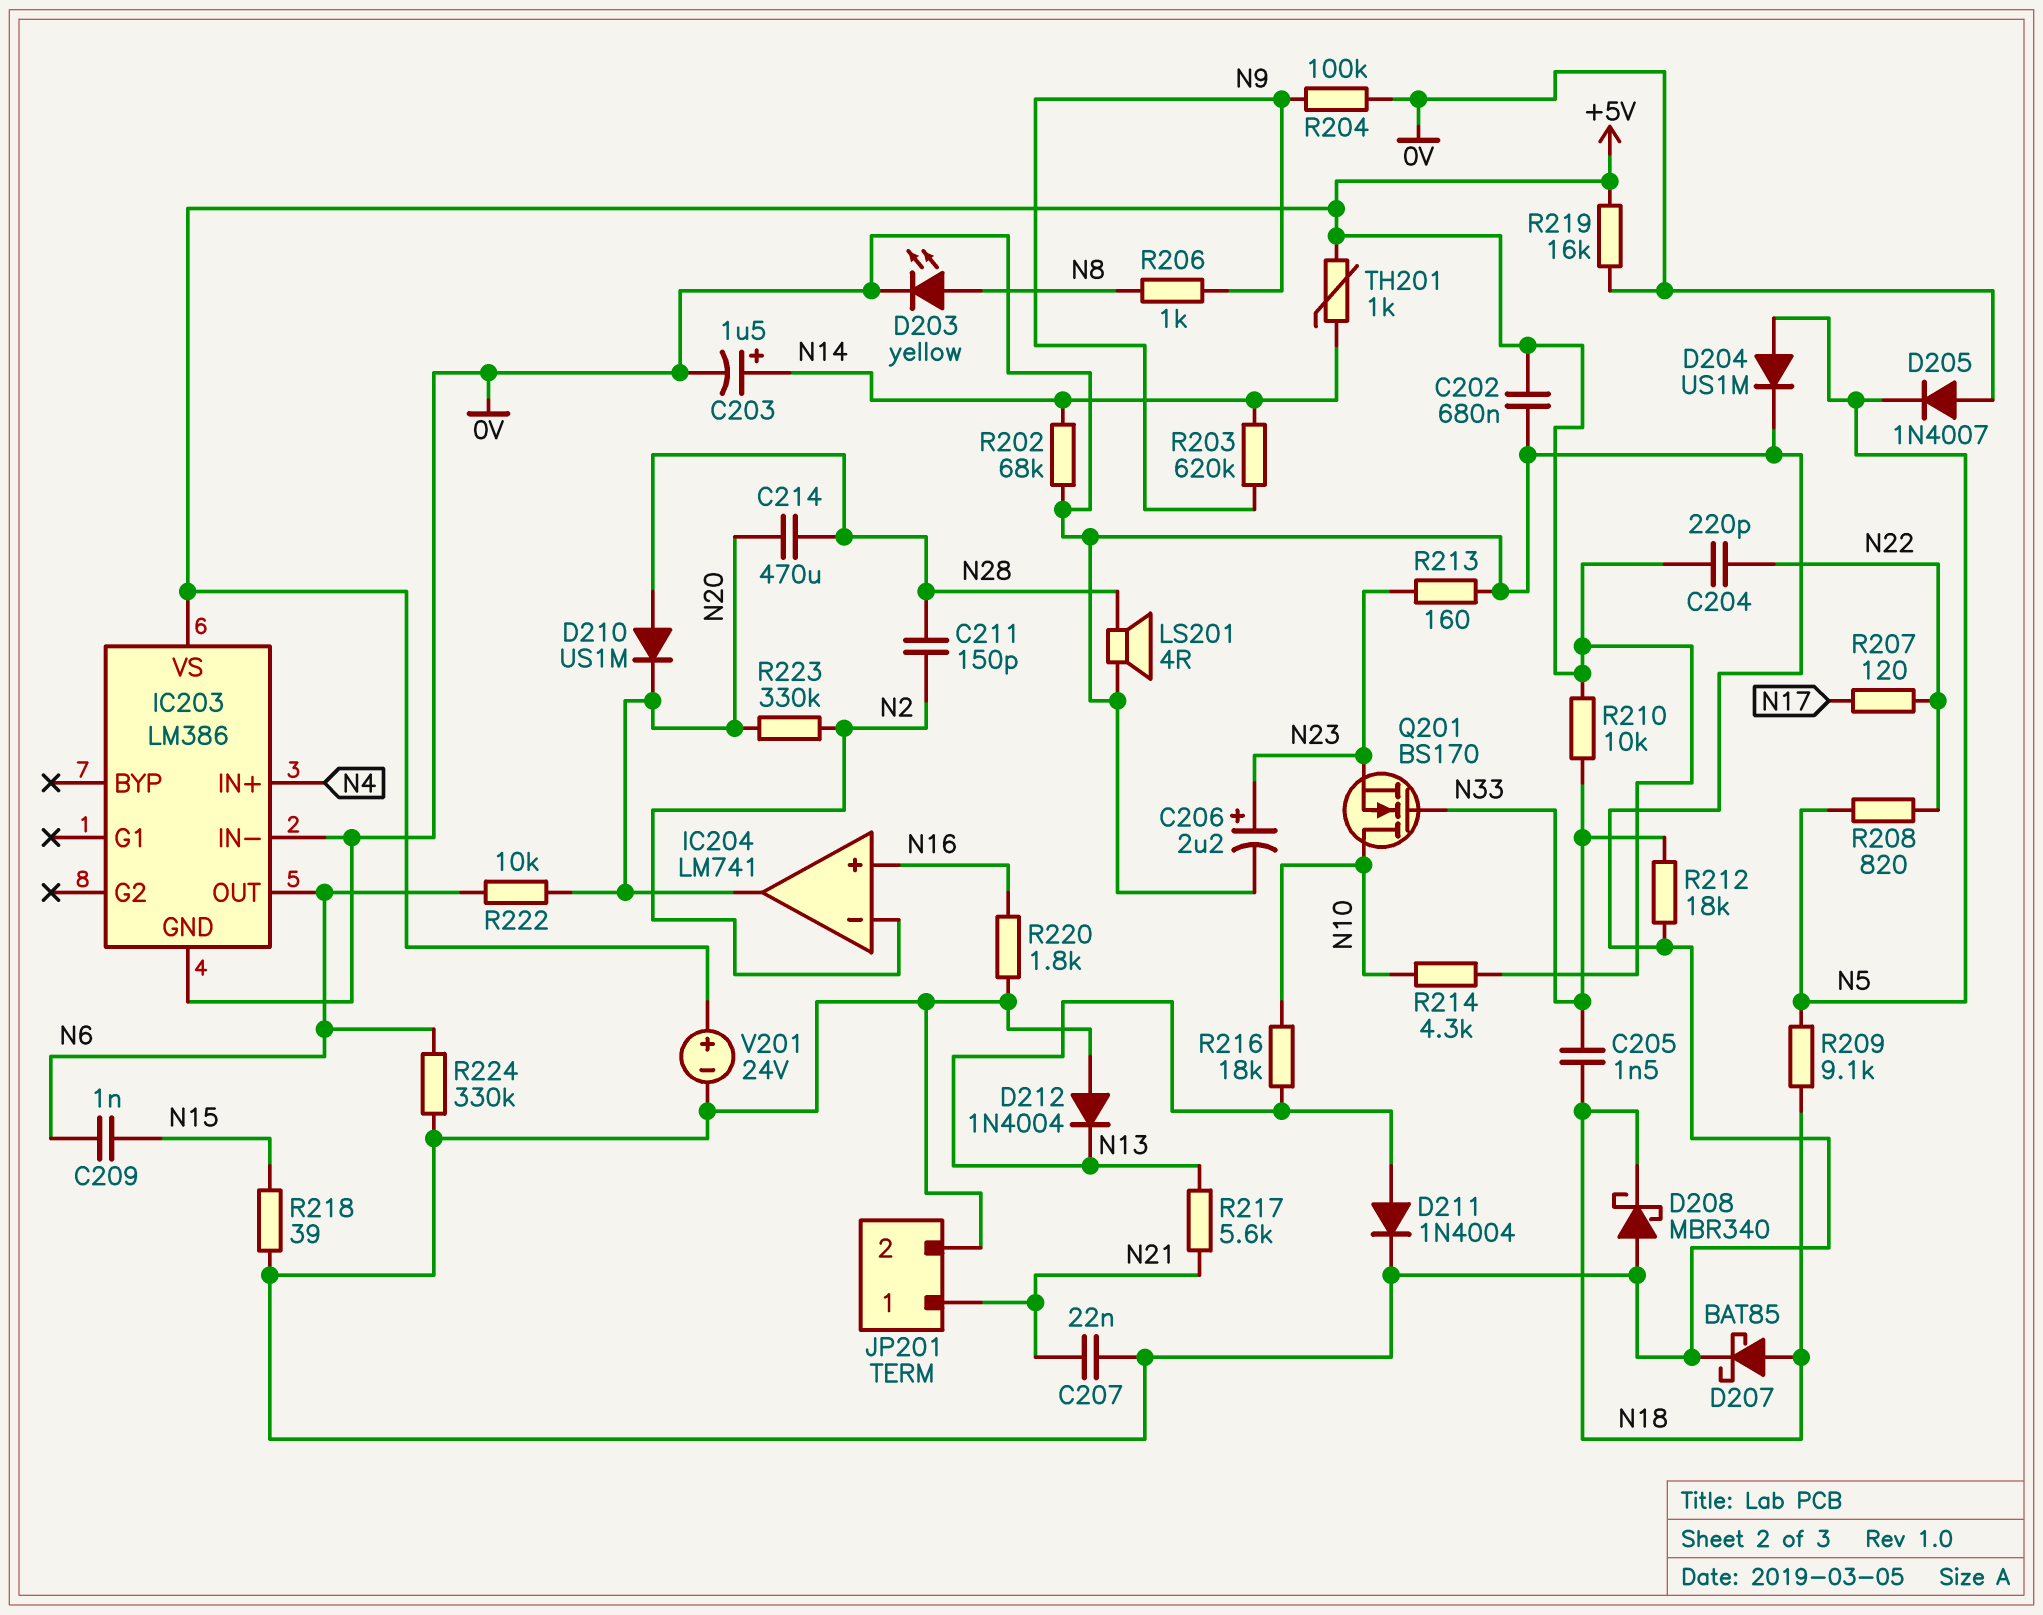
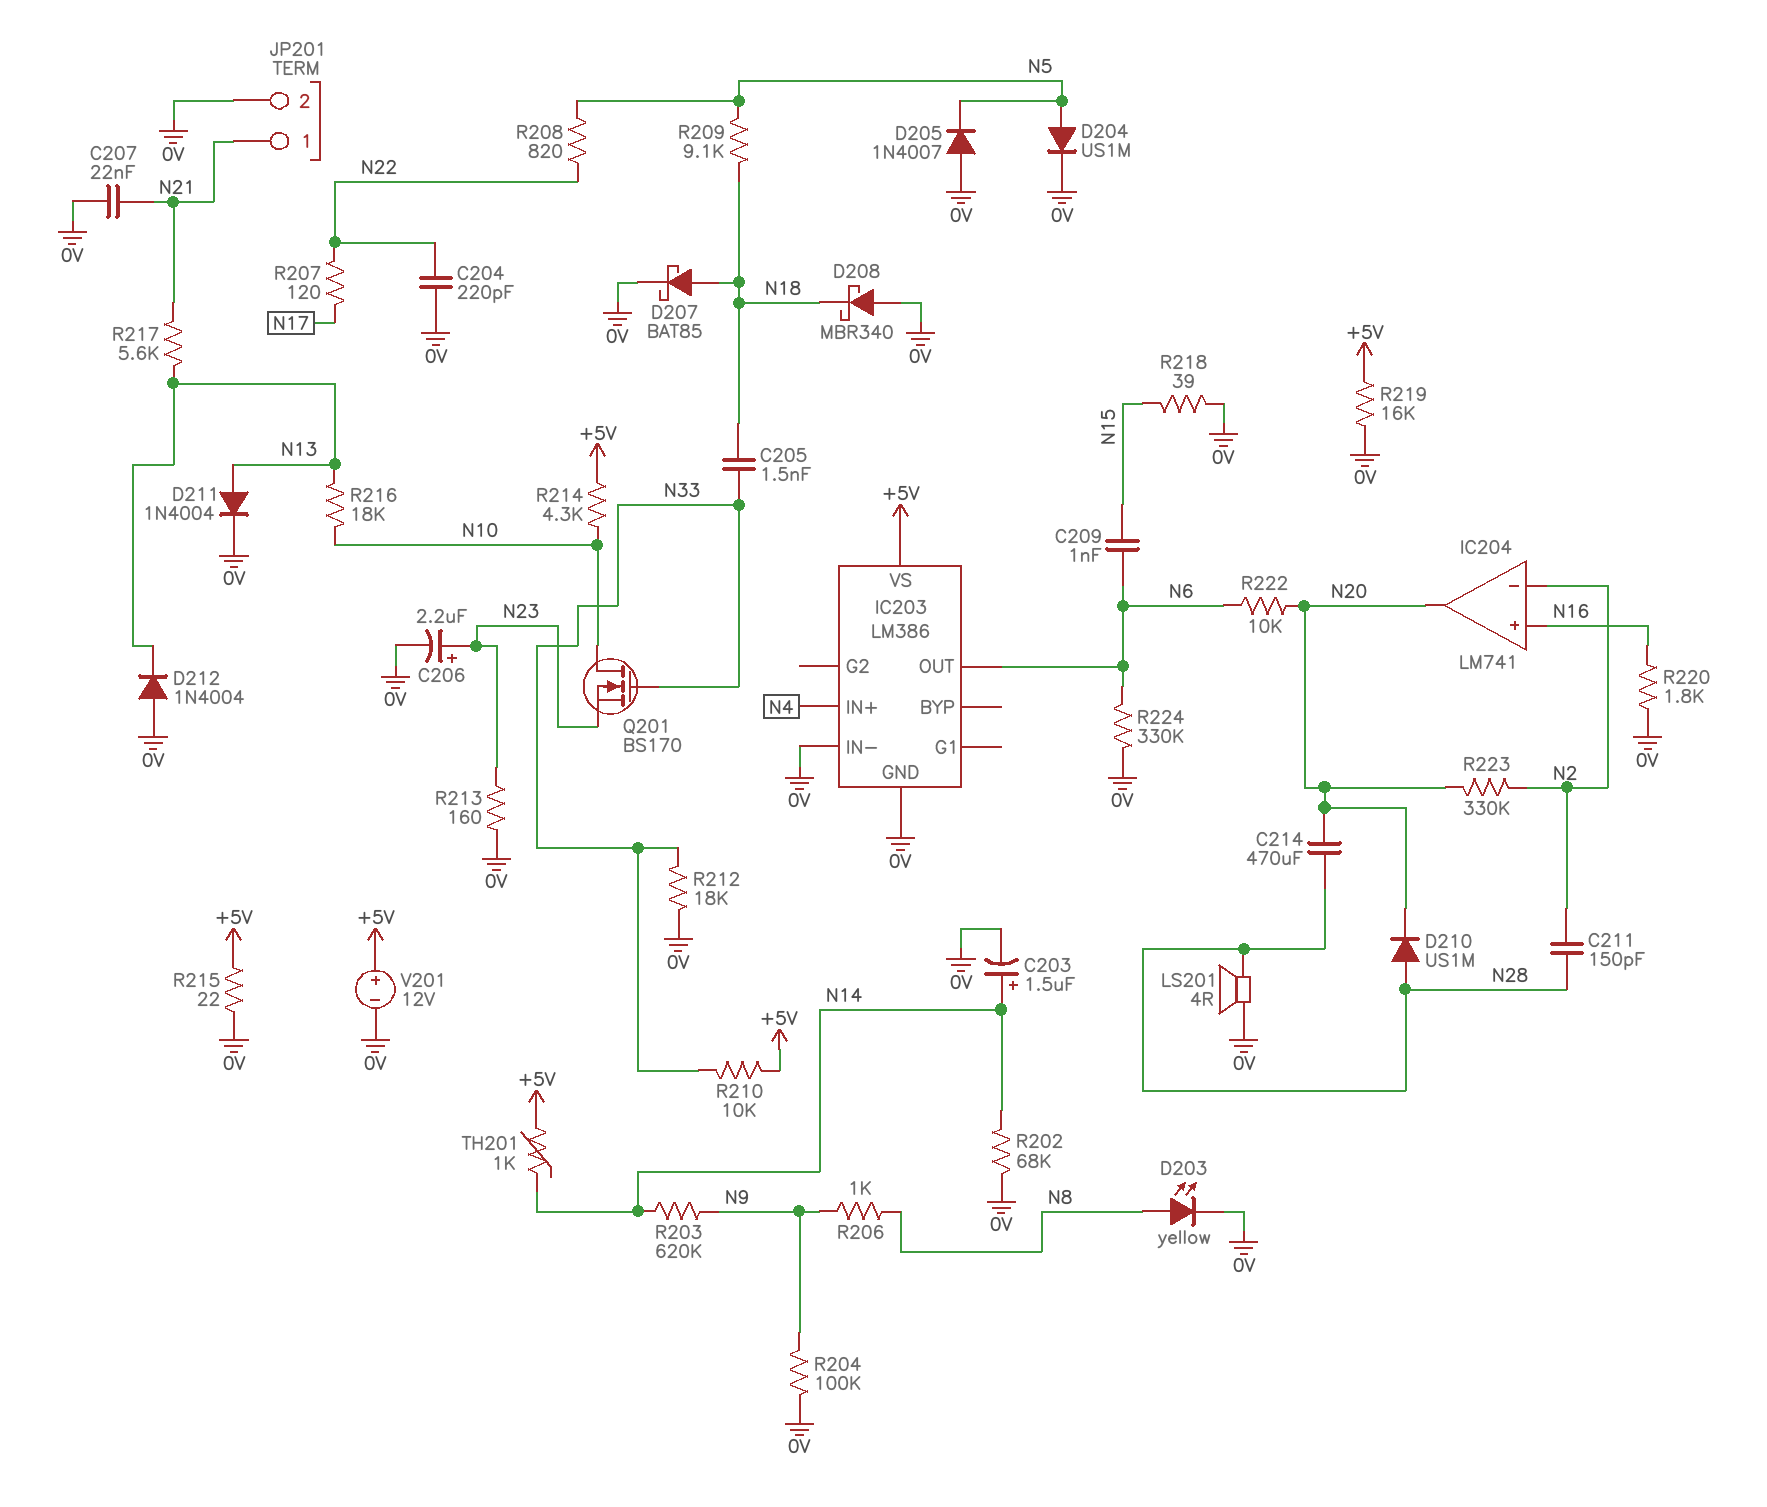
C202: 680nF (+5V, 0V) -> none
C204: 220pF (+5V, N22) -> 220pF (0V, N22)
R215: none -> 22 (+5V, 0V)
V201: 24V (plus +5V, minus 0V) -> 12V (plus +5V, minus 0V)

